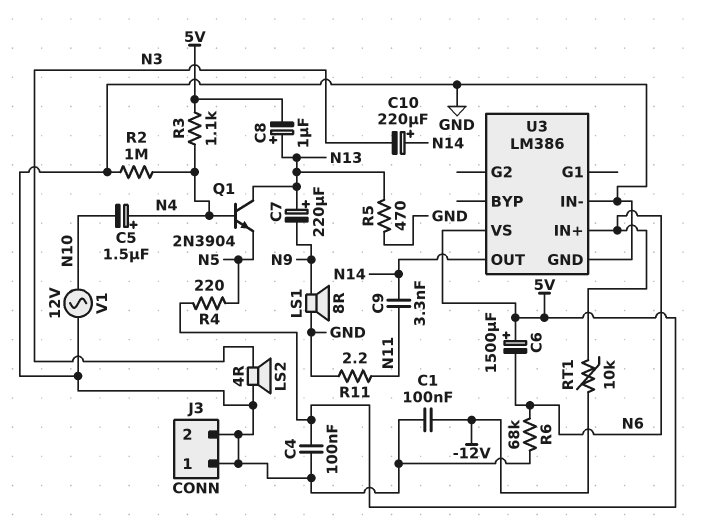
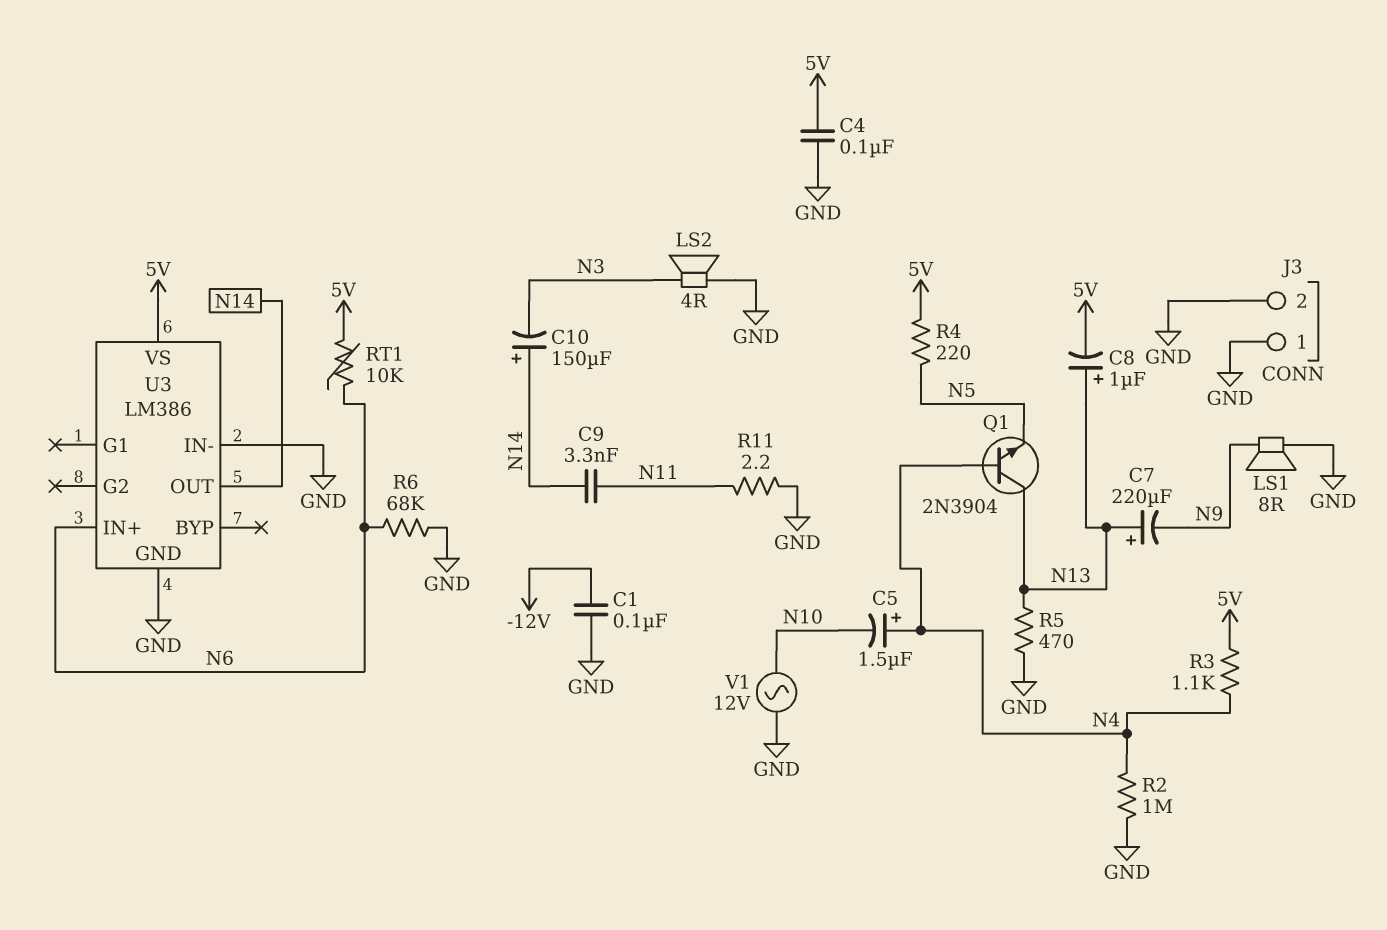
C6: 1500uF (plus 5V, minus N6) -> none
C10: 220uF (plus N14, minus N3) -> 150uF (plus N14, minus N3)
RT1: 10k (-12V, N6) -> 10k (5V, N6)

